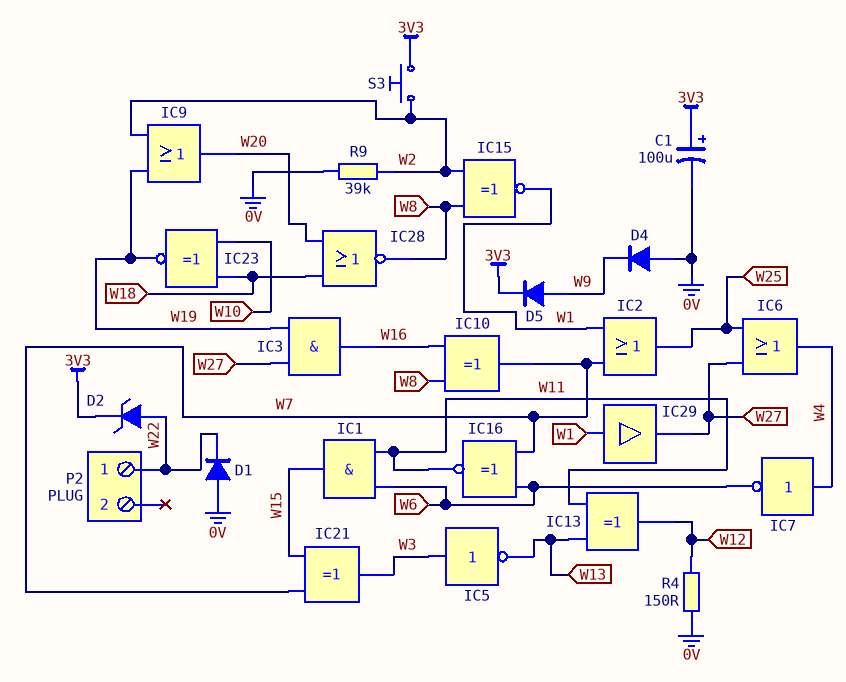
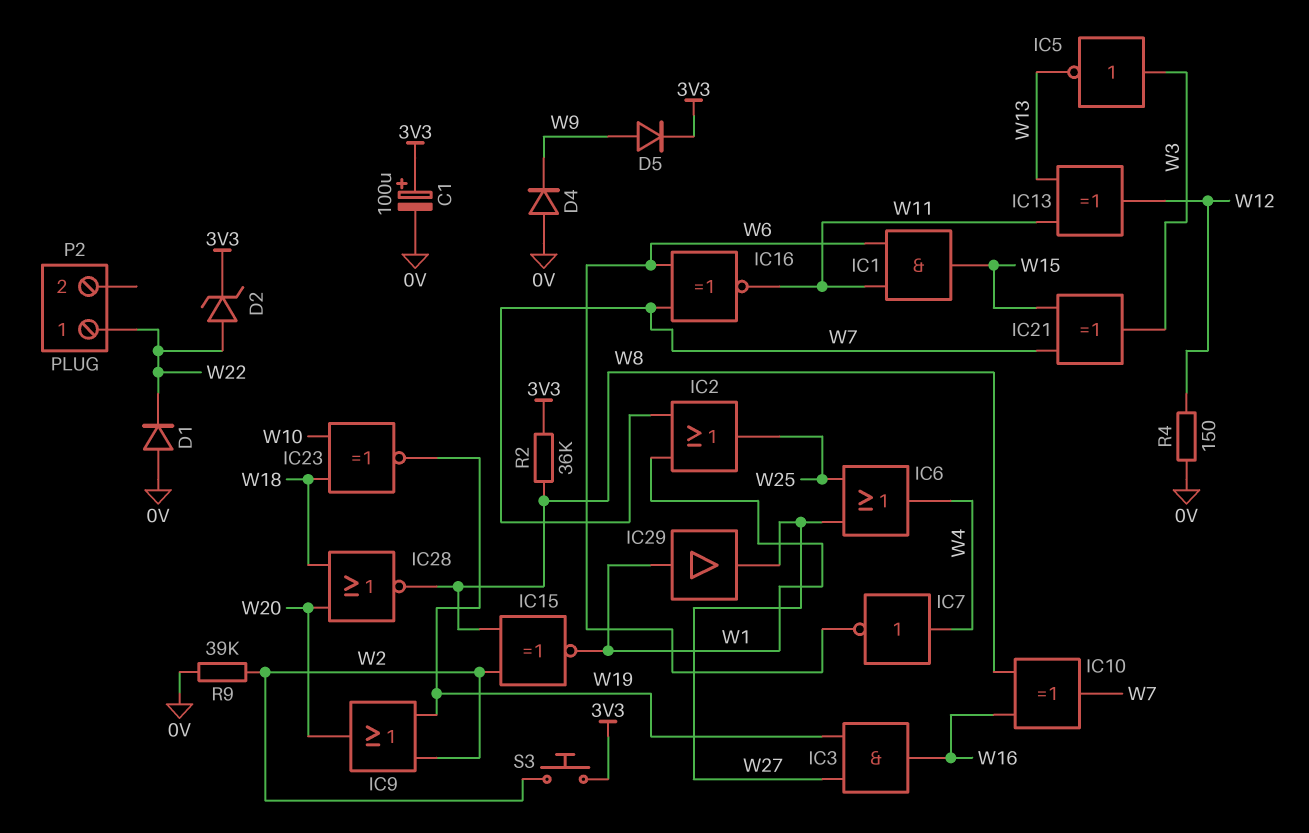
R2: none -> 36k (3V3, W8)

